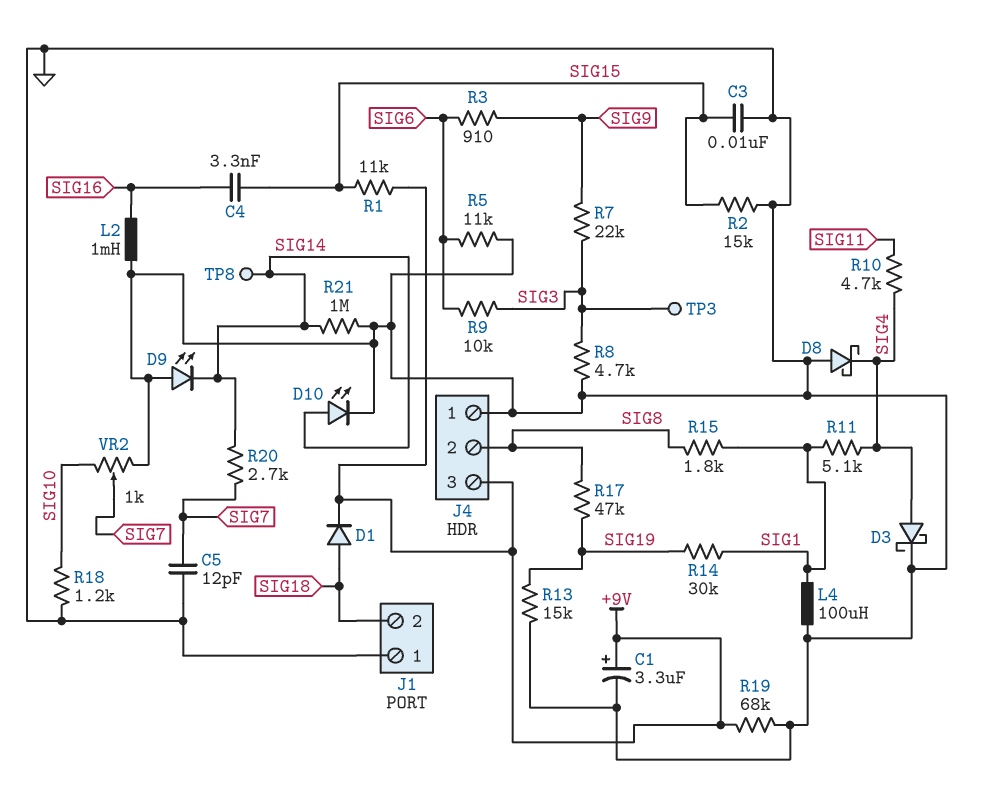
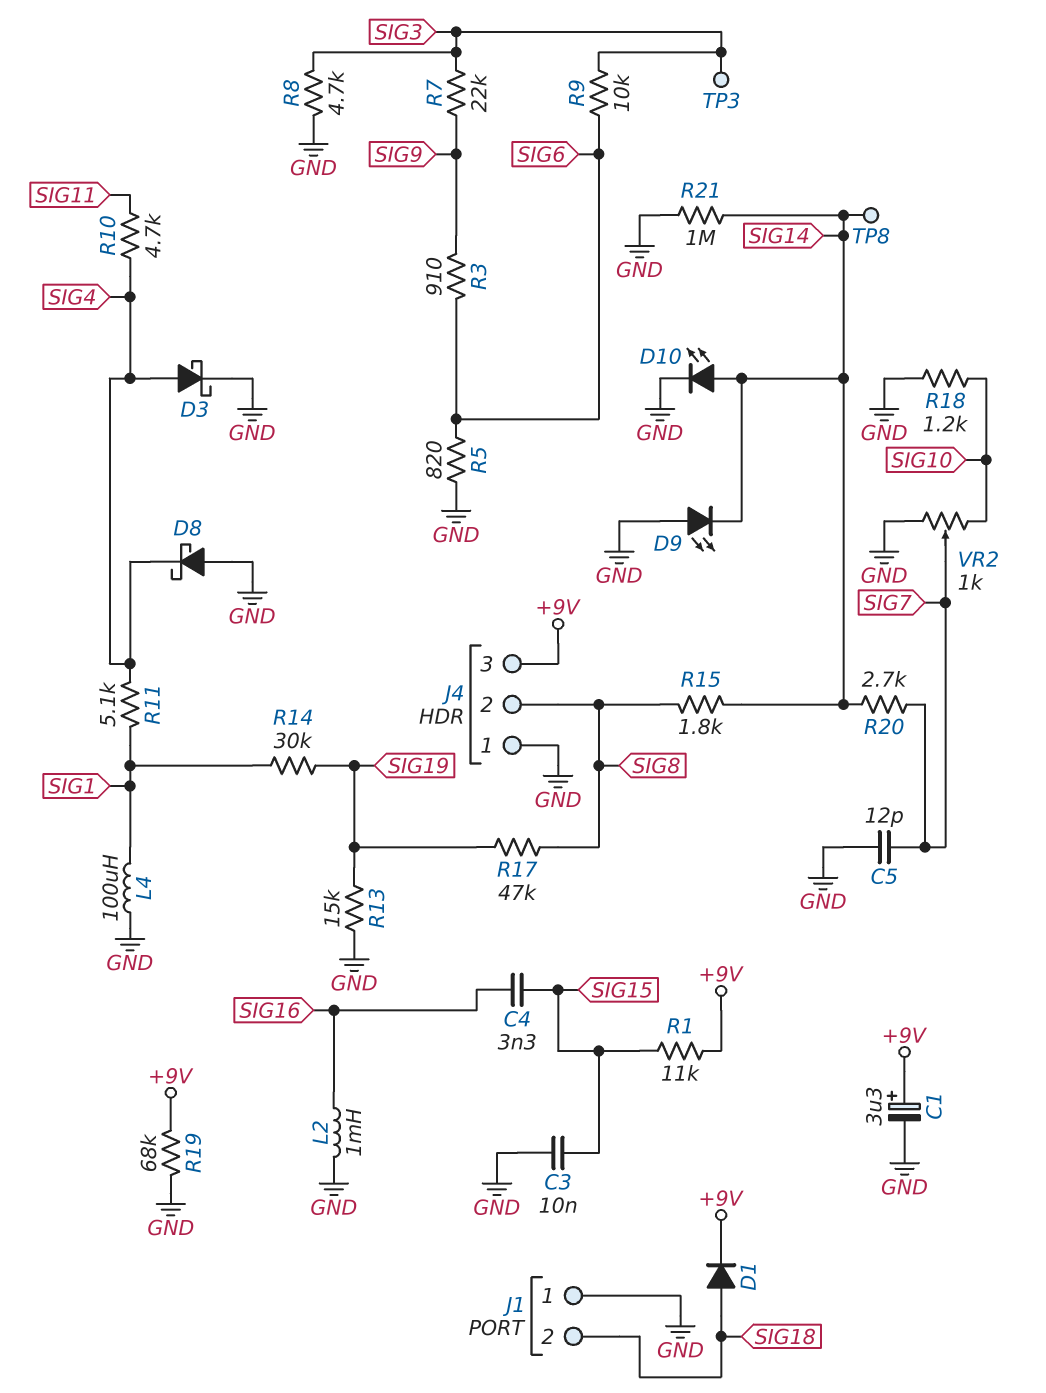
R2: 15k (GND, SIG15) -> none
R5: 11k (GND, SIG6) -> 820 (GND, SIG6)
R15: 1.8k (SIG1, SIG8) -> 1.8k (SIG8, SIG14)

